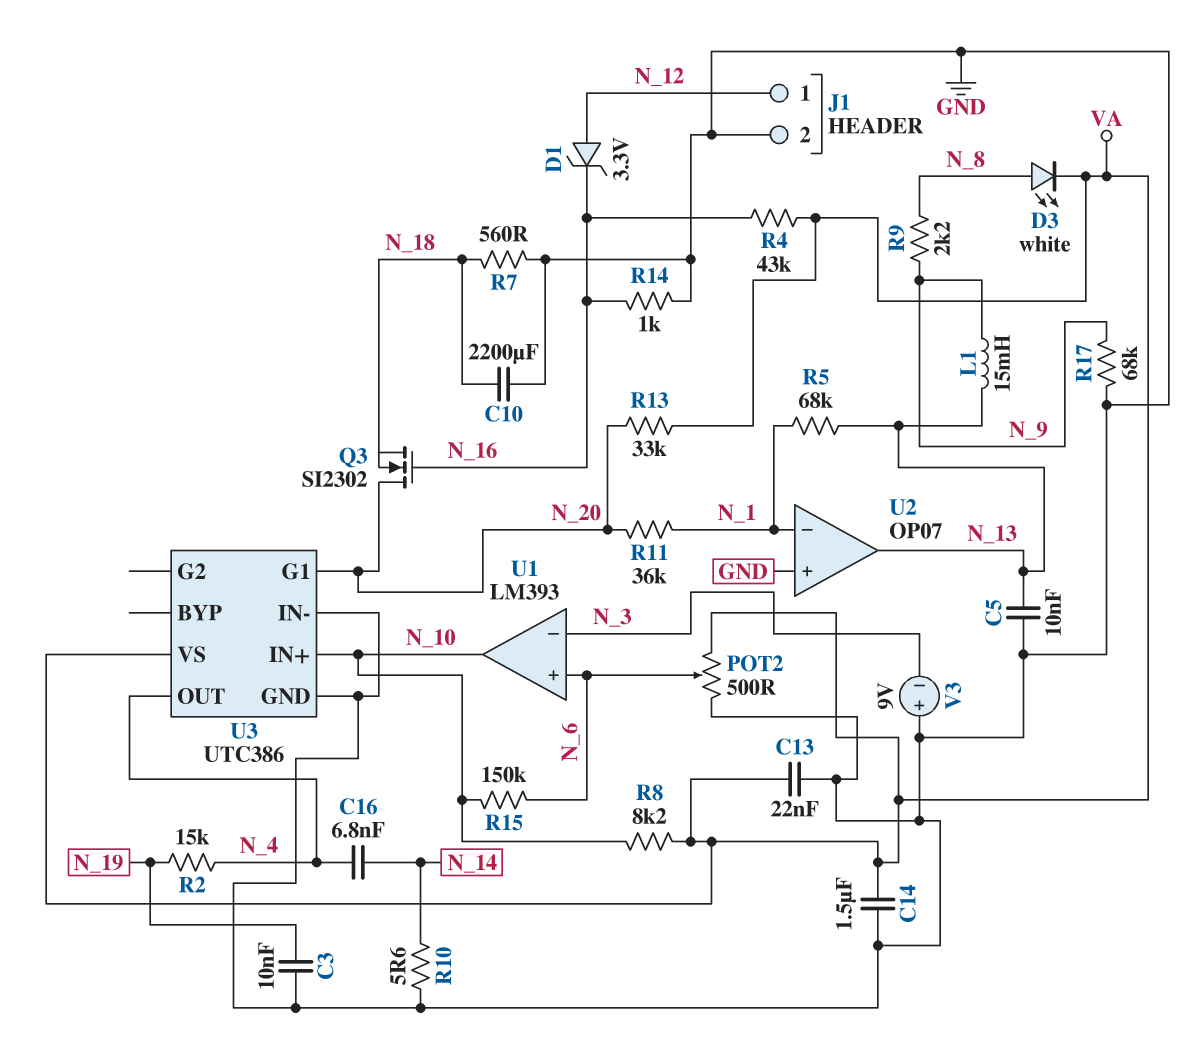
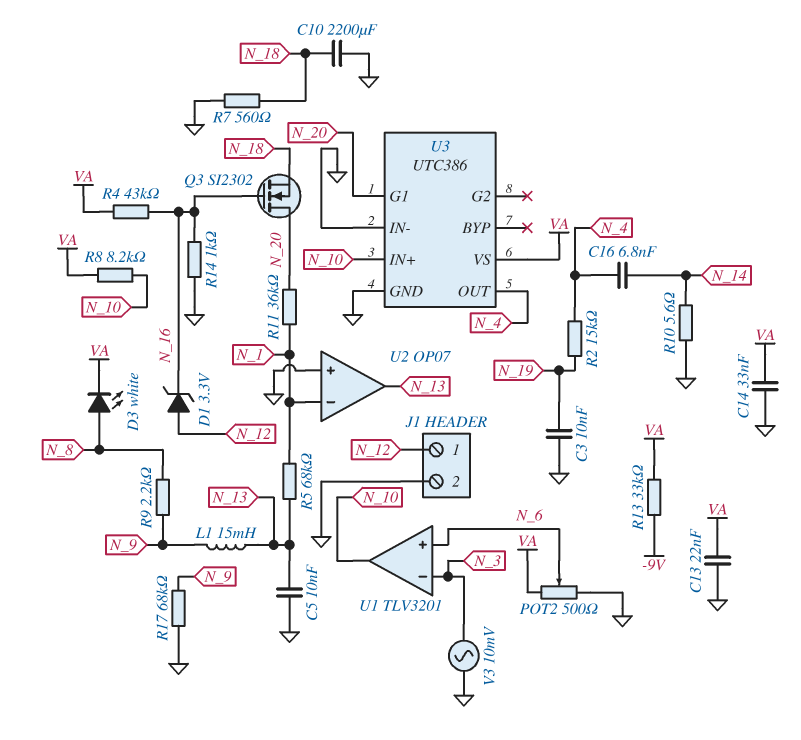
C14: 1.5uF (GND, VA) -> 33nF (GND, VA)
R13: 33k (N_20, VA) -> 33k (-9V, VA)
R15: 150k (N_6, N_10) -> none
U1: LM393 -> TLV3201
V3: 9V (plus GND, minus N_3) -> AC 10mV (GND, N_3)

